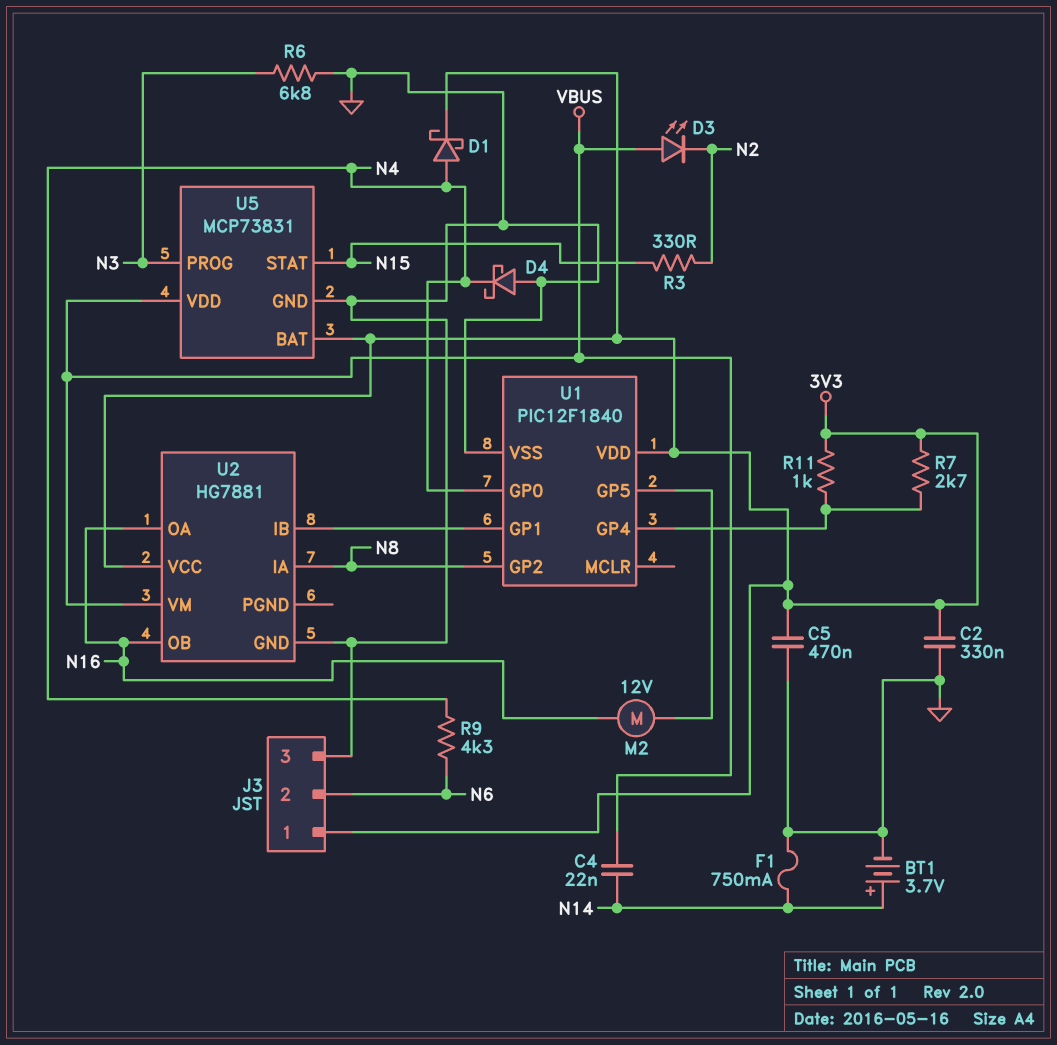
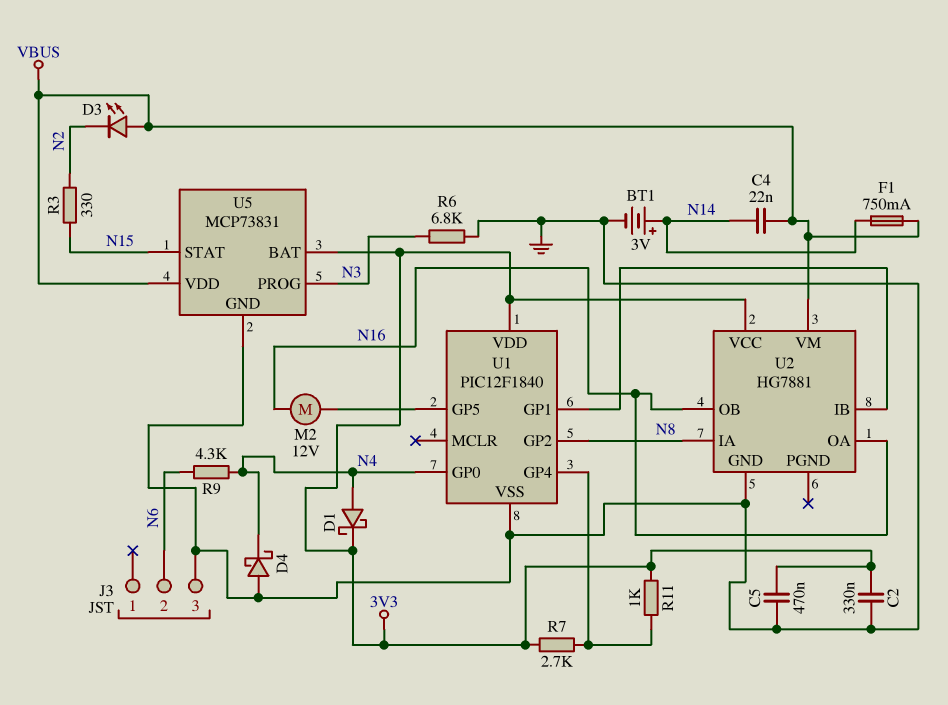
BT1: 3.7V (plus N14, minus GND) -> 3V (plus N14, minus GND)
F1: 750mA (GND, N14) -> 750mA (N14, VBUS)
J3 pin 1: 3V3 -> none

